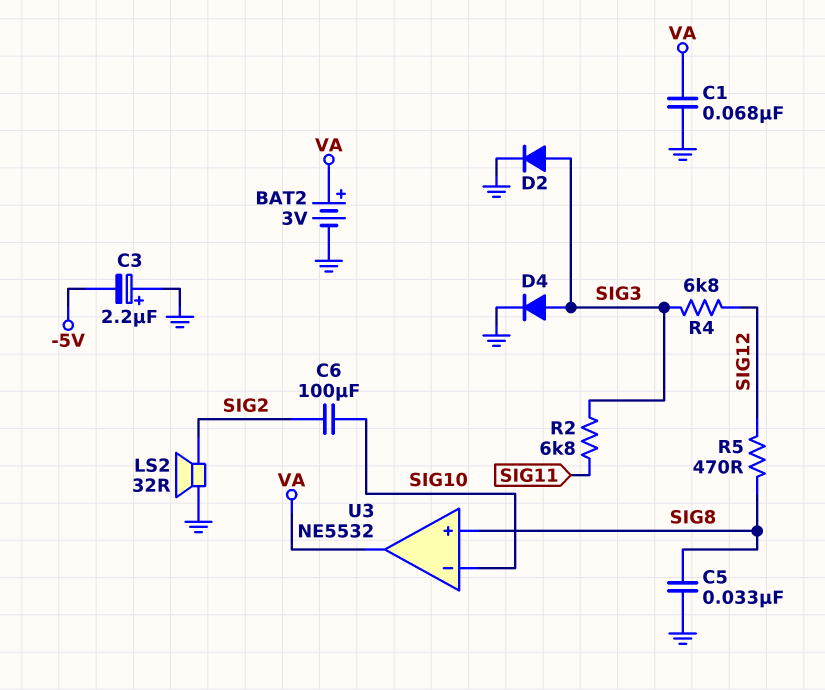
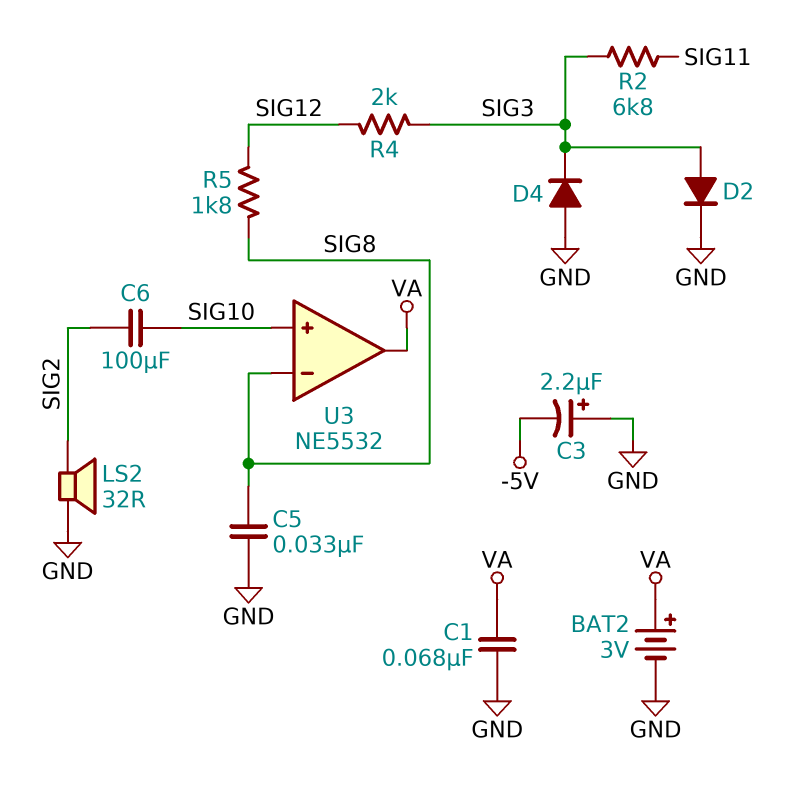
D4: diode (A SIG3, K GND) -> diode (A GND, K SIG3)
R4: 6.8k (SIG3, SIG12) -> 2k (SIG3, SIG12)
R5: 470 (SIG8, SIG12) -> 1.8k (SIG8, SIG12)
U3 pin in+: SIG8 -> SIG10
U3 pin in-: SIG10 -> SIG8

